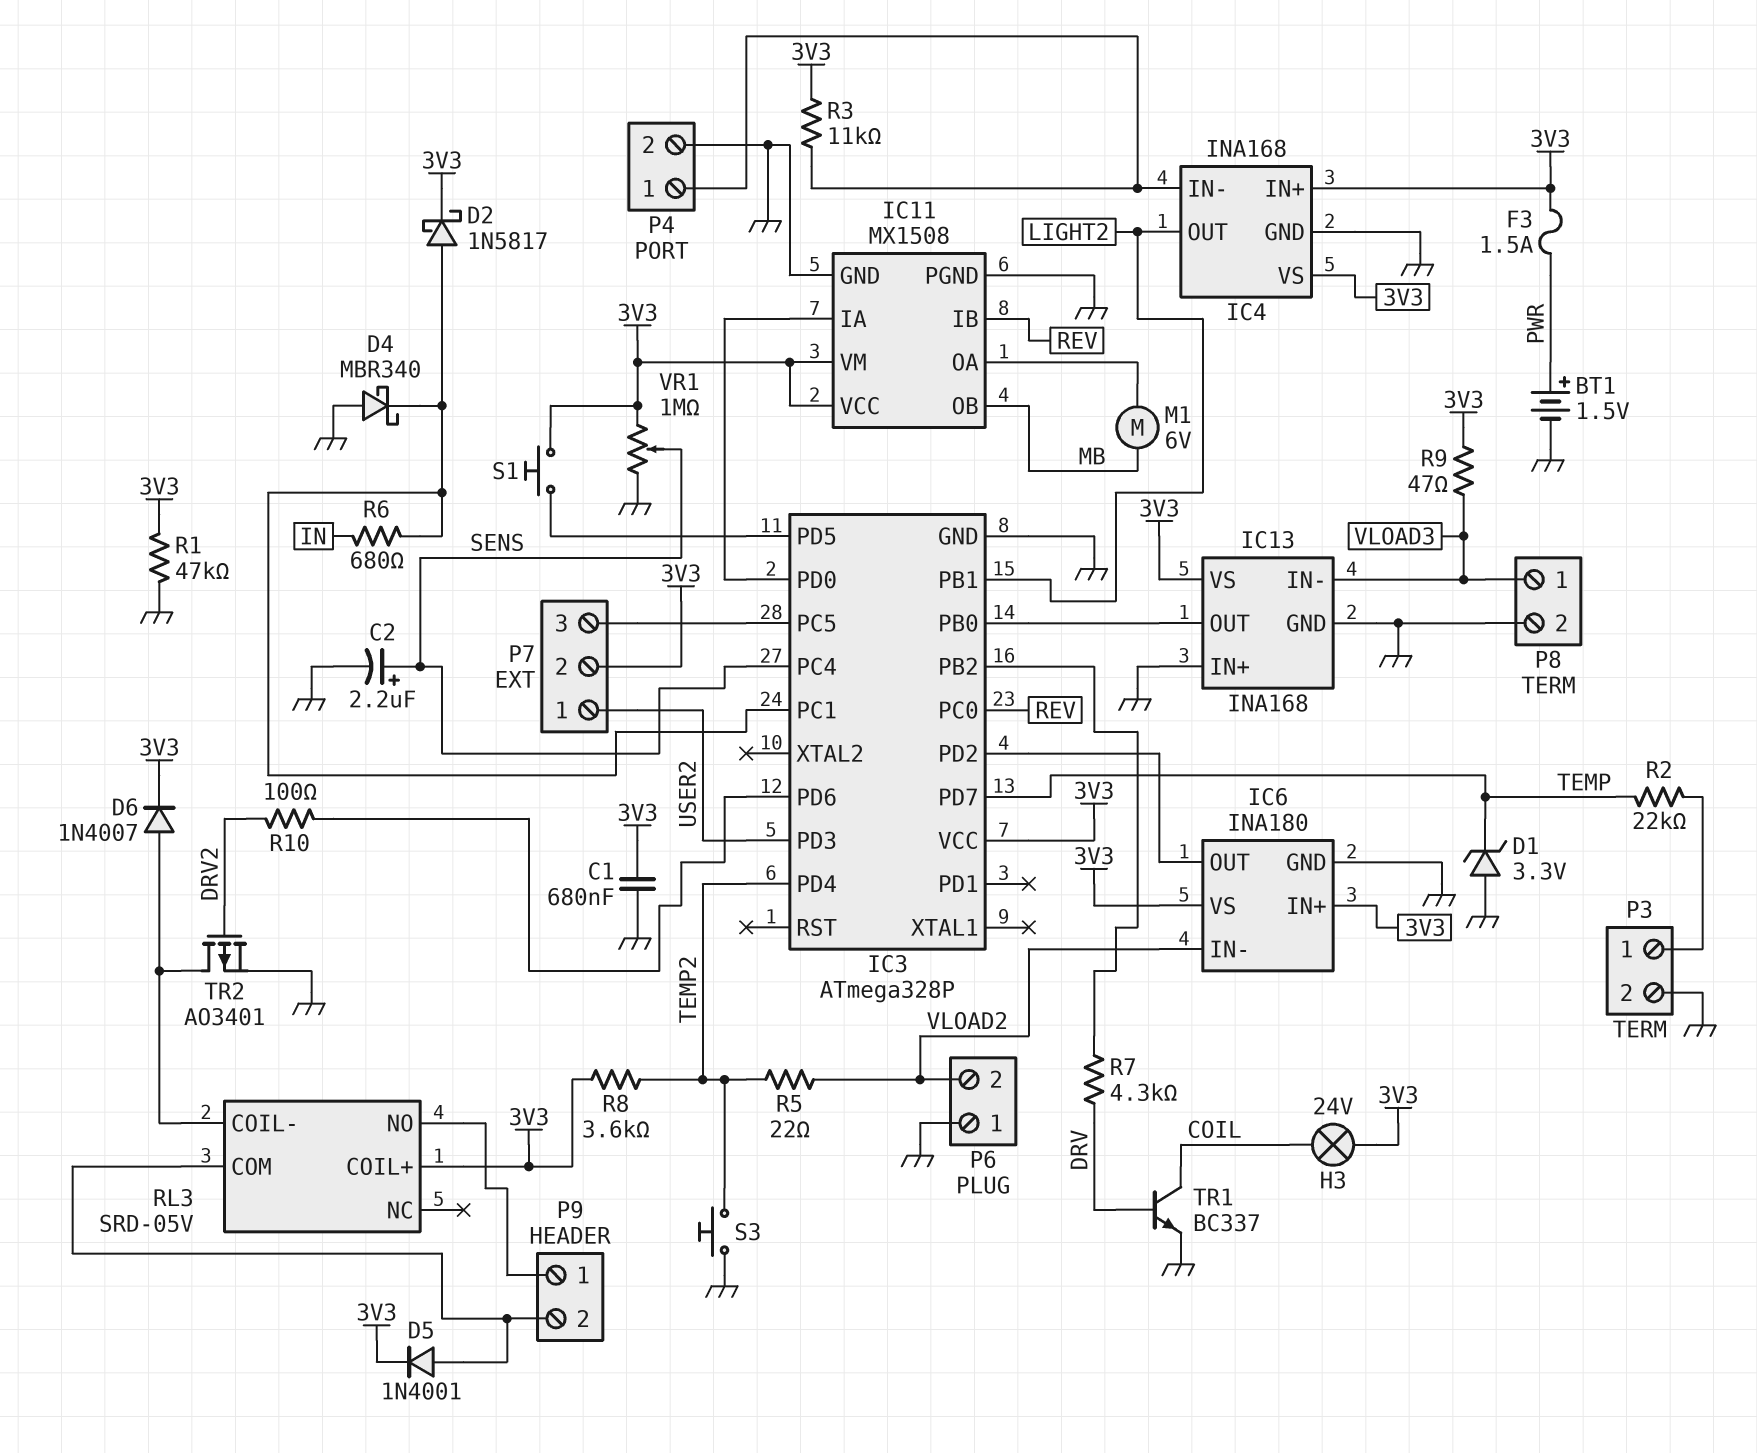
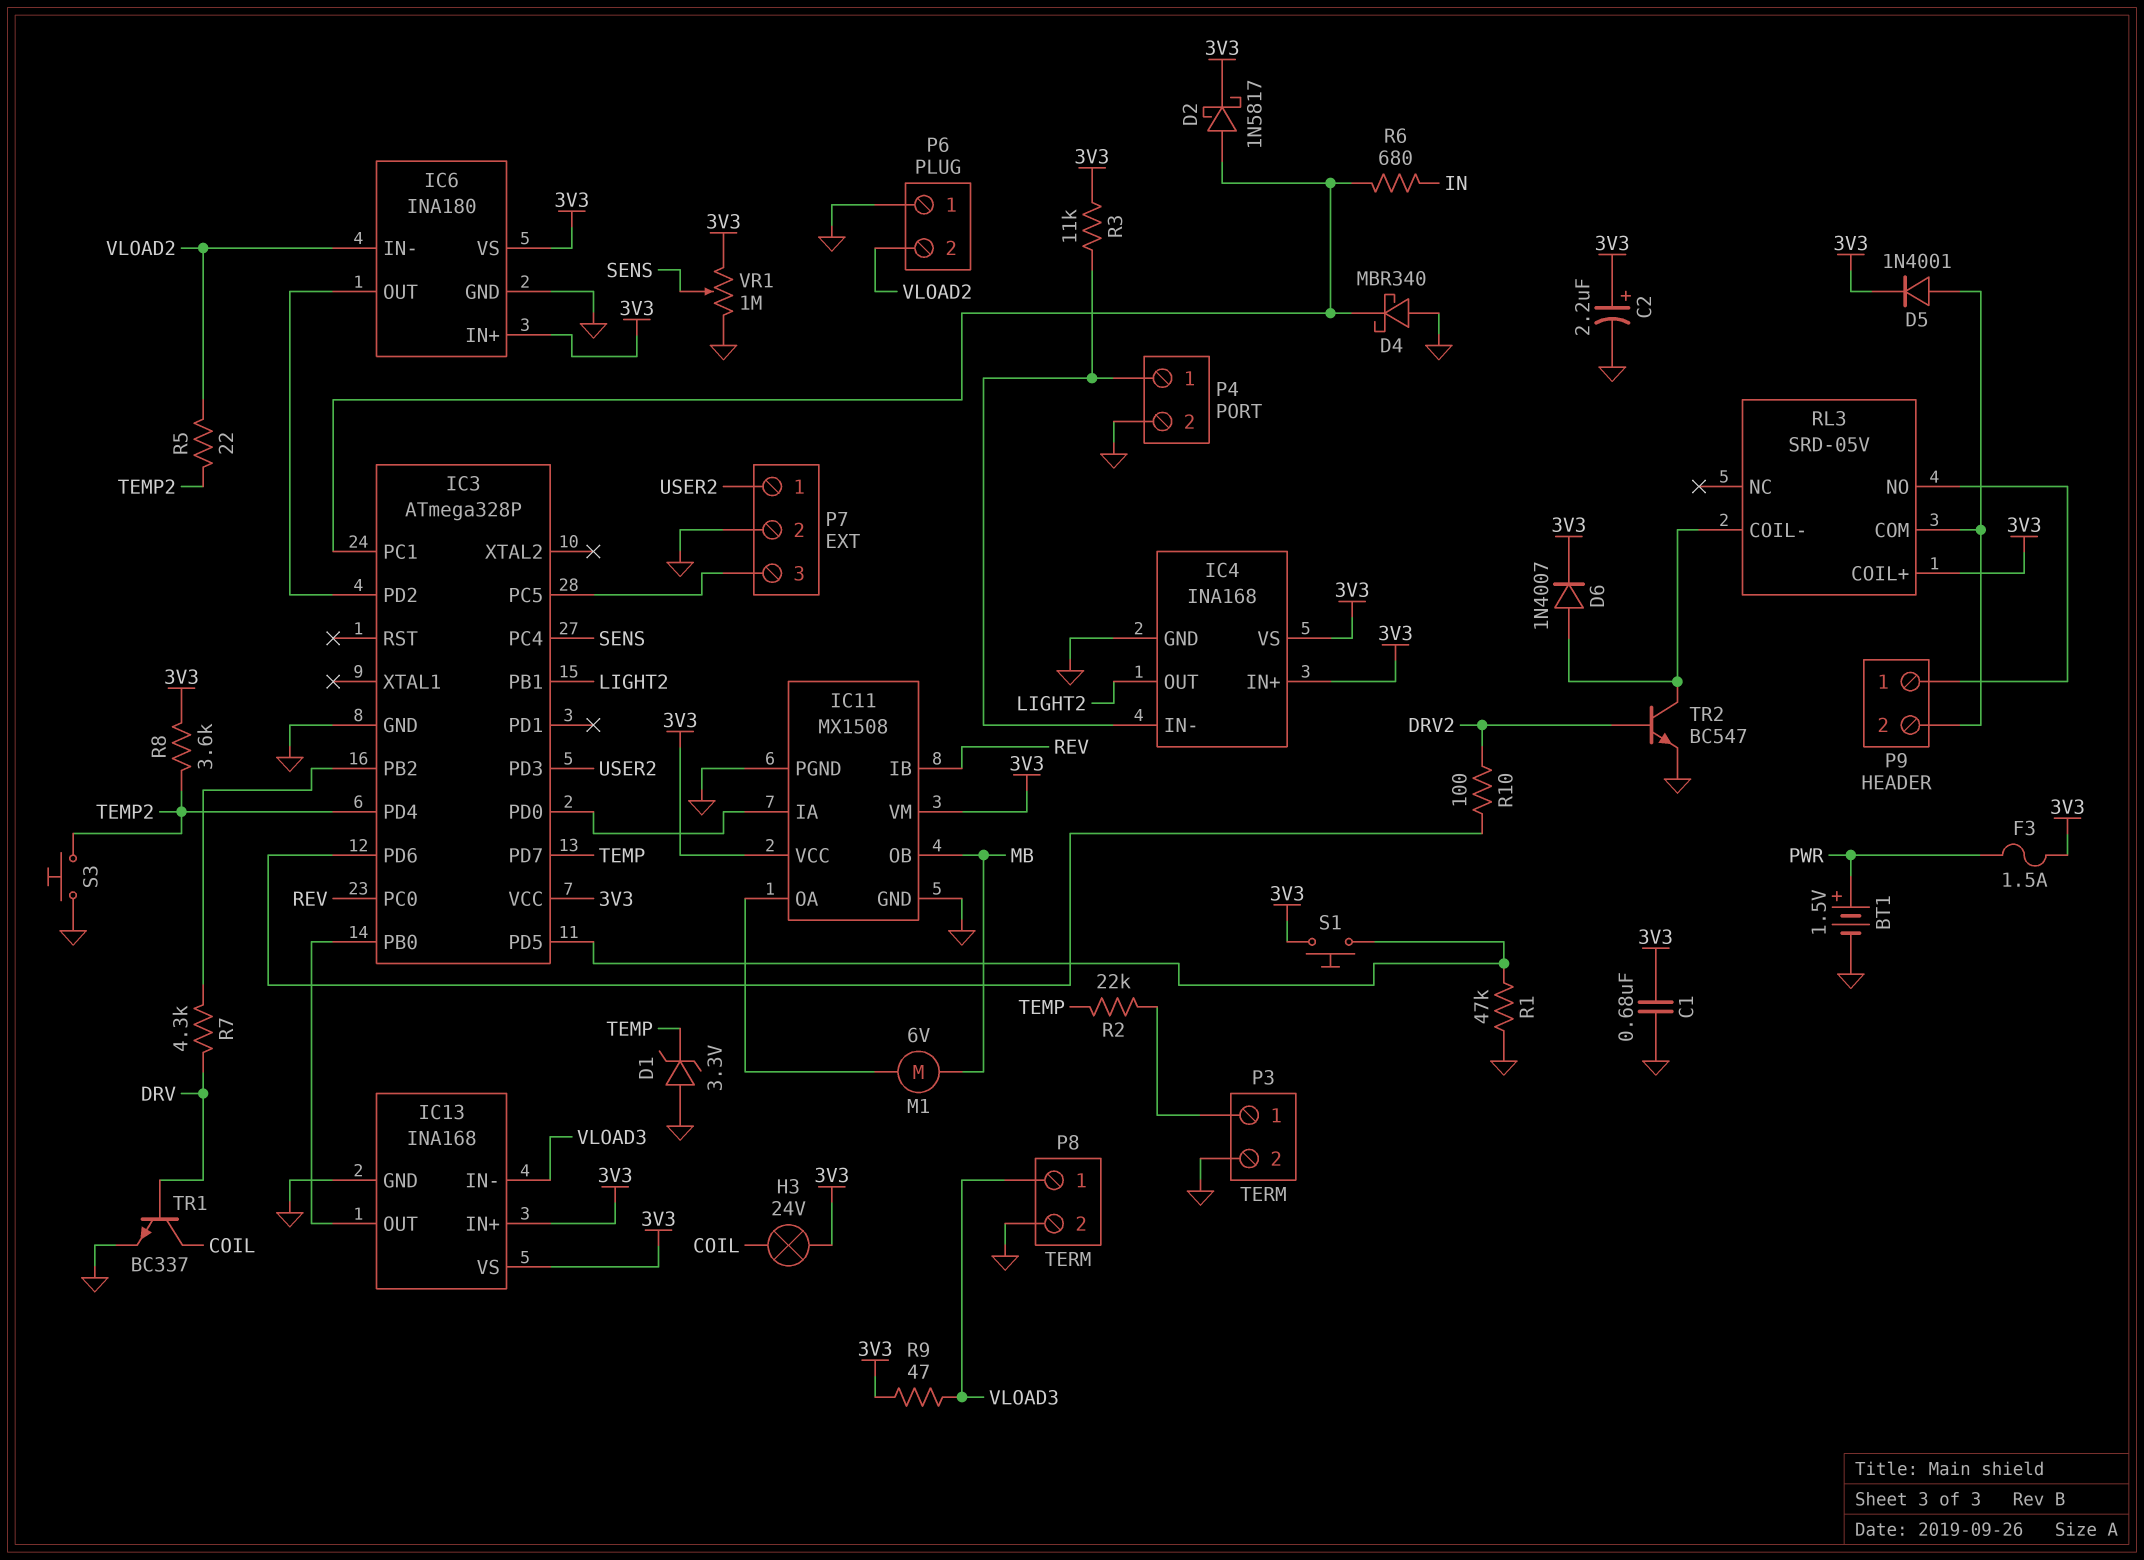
C2: 2.2uF (plus SENS, minus GND) -> 2.2uF (plus 3V3, minus GND)
IC13 pin IN+: GND -> 3V3
P7 pin 2: 3V3 -> GND
R1: 47k (3V3, GND) -> 47k (GND, IC3/PD5)
TR2: PMOS AO3401 (G DRV2, D RL3/COIL-, S GND) -> NPN BC547 (B DRV2, C RL3/COIL-, E GND)

